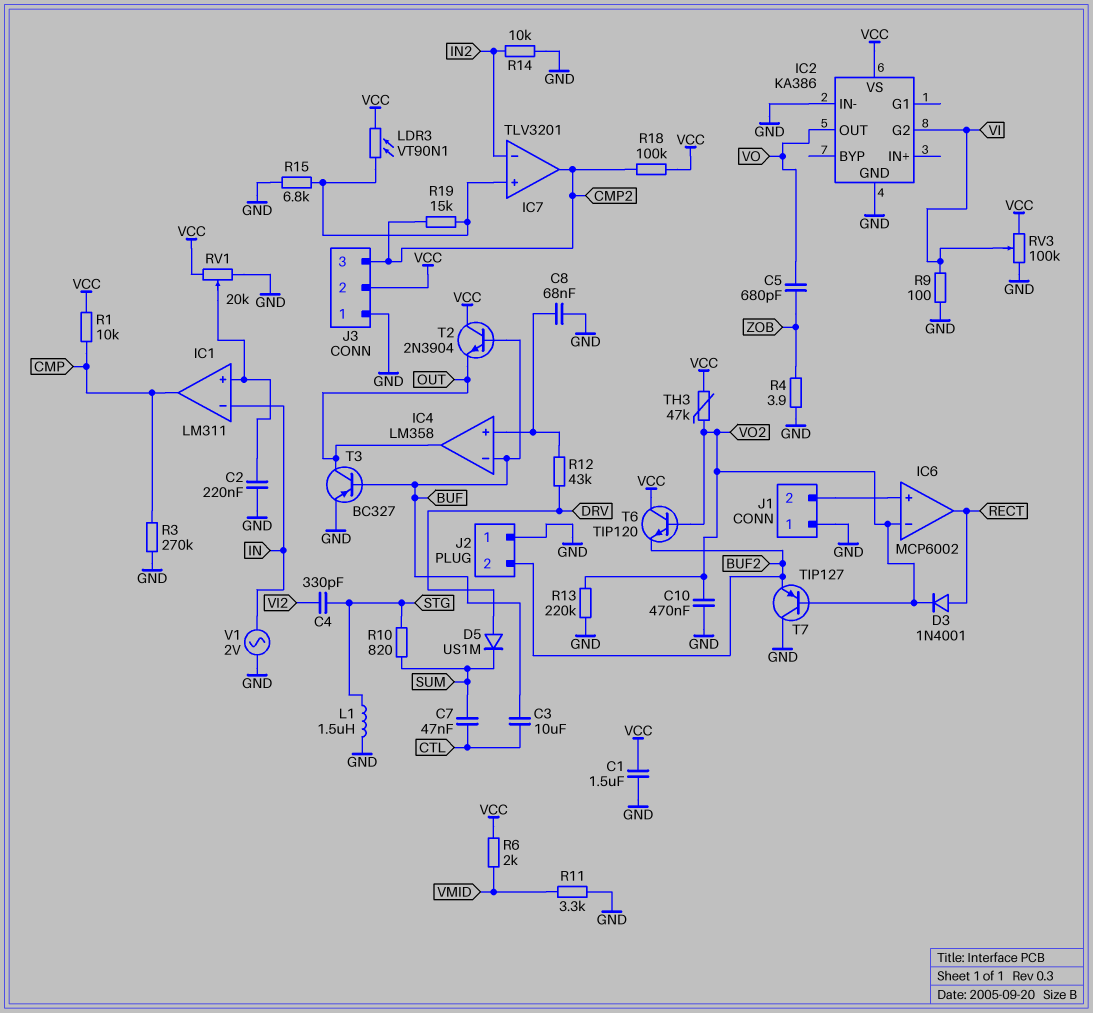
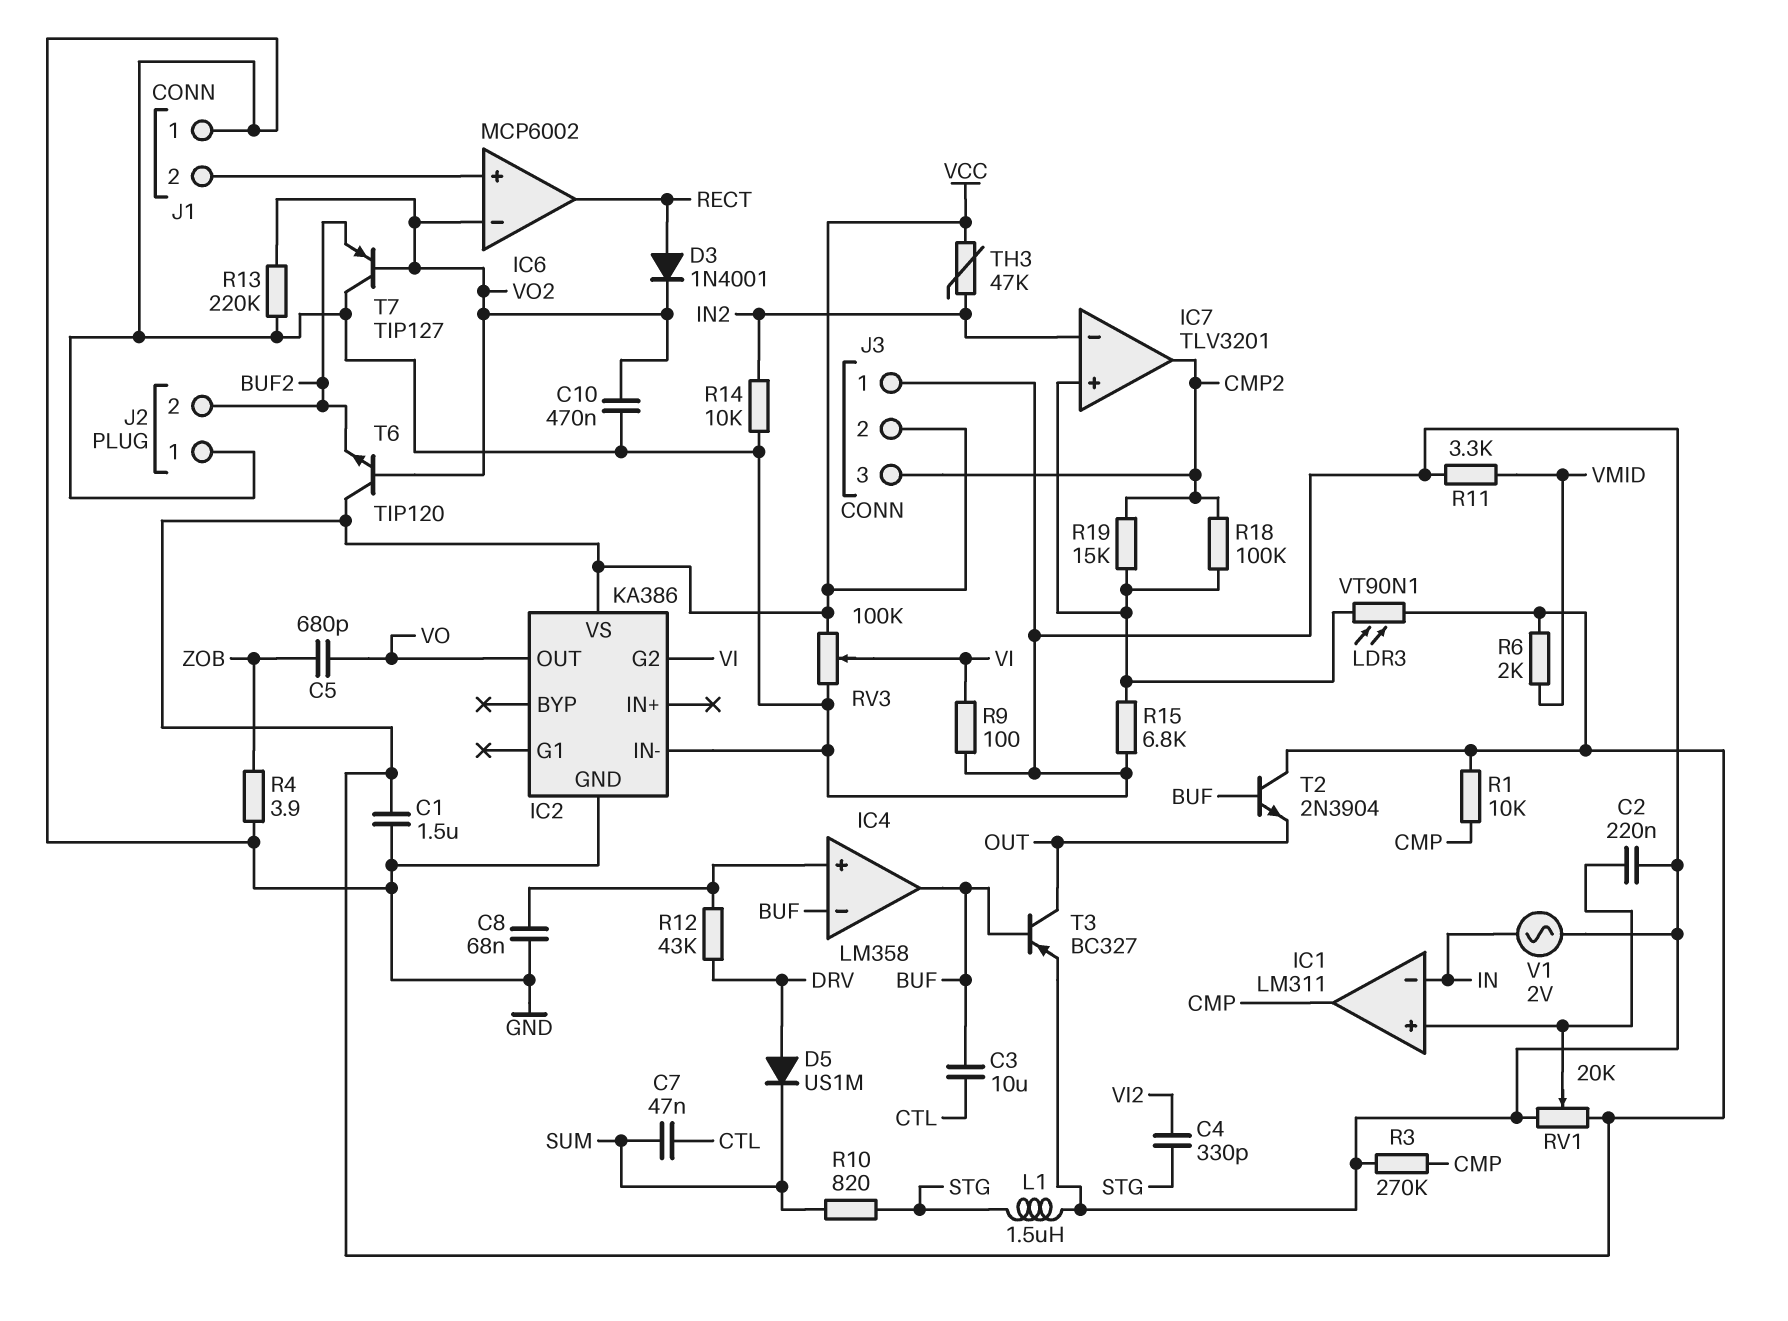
IC4 pin out: OUT -> BUF
R18: 100k (CMP2, VCC) -> 100k (CMP2, IC7/in+)
TH3: 47k (VCC, VO2) -> 47k (IN2, VCC)

